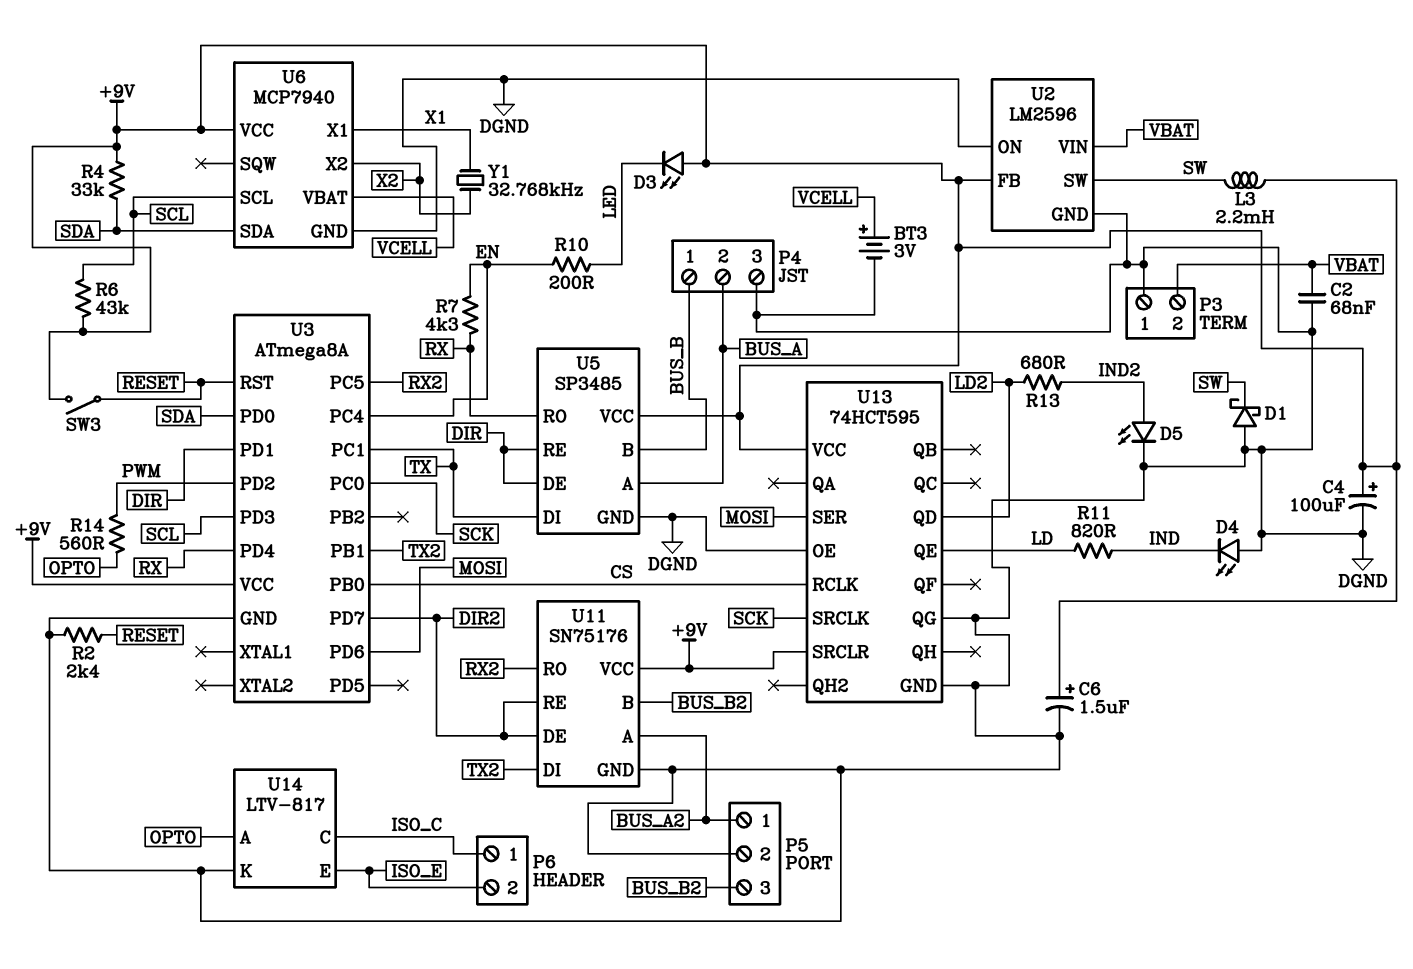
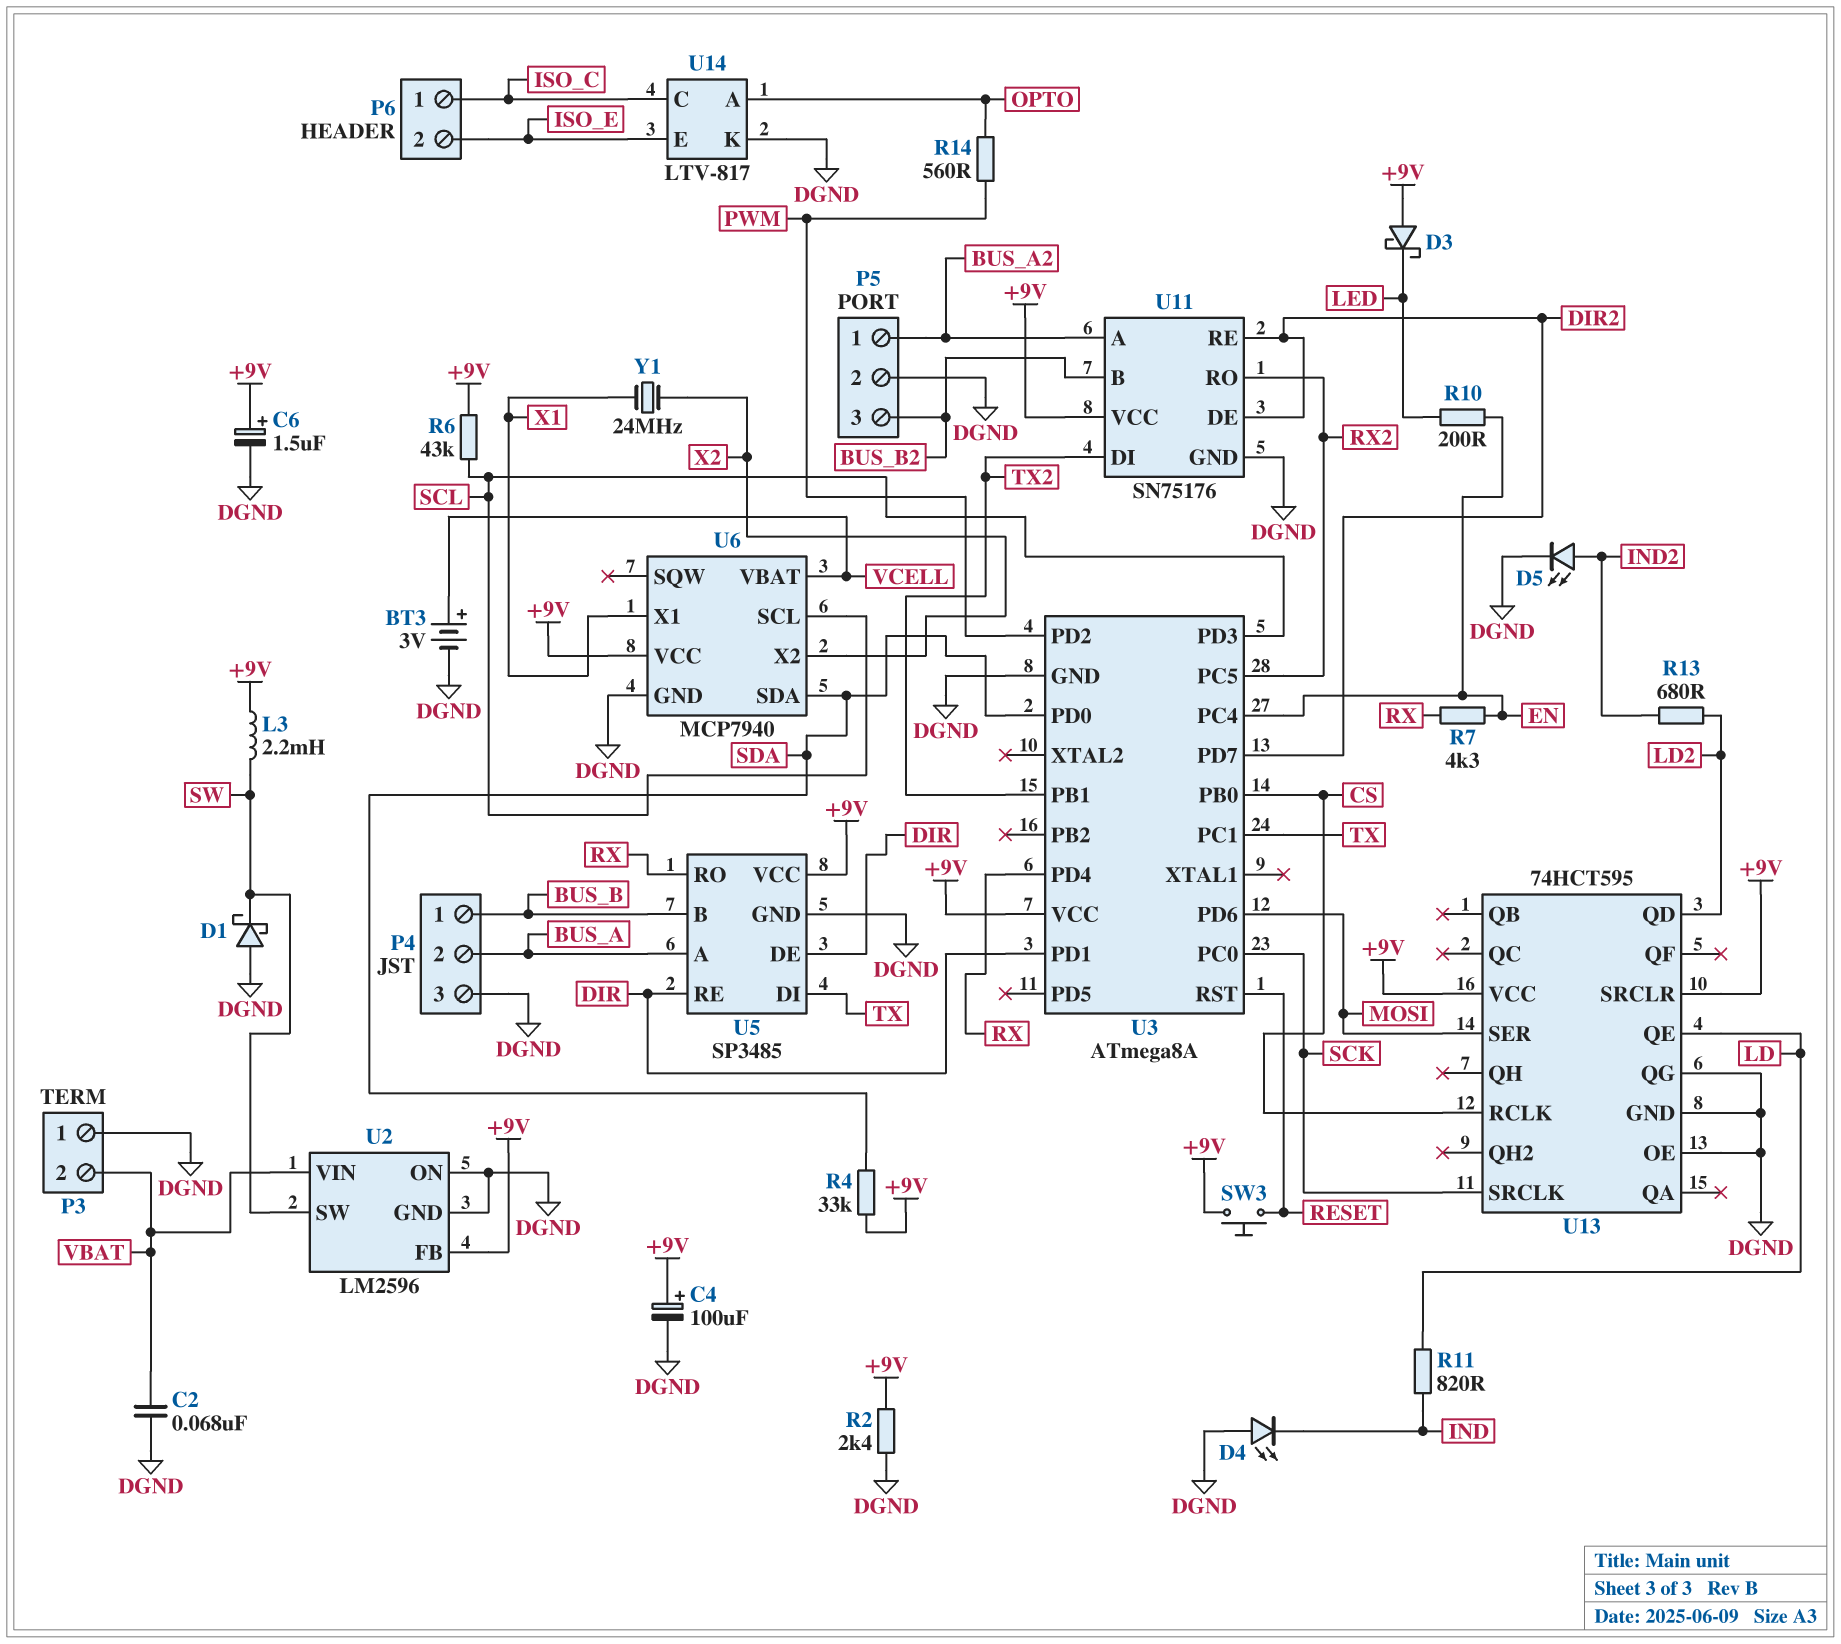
D3: LED (A +9V, K LED) -> schottky (A +9V, K LED)
R2: 2.4k (DGND, RESET) -> 2.4k (+9V, DGND)
SW3: switch (+9V, RESET) -> button (+9V, RESET)
Y1: 32.768kHz (X1, X2) -> 24MHz (X1, X2)

